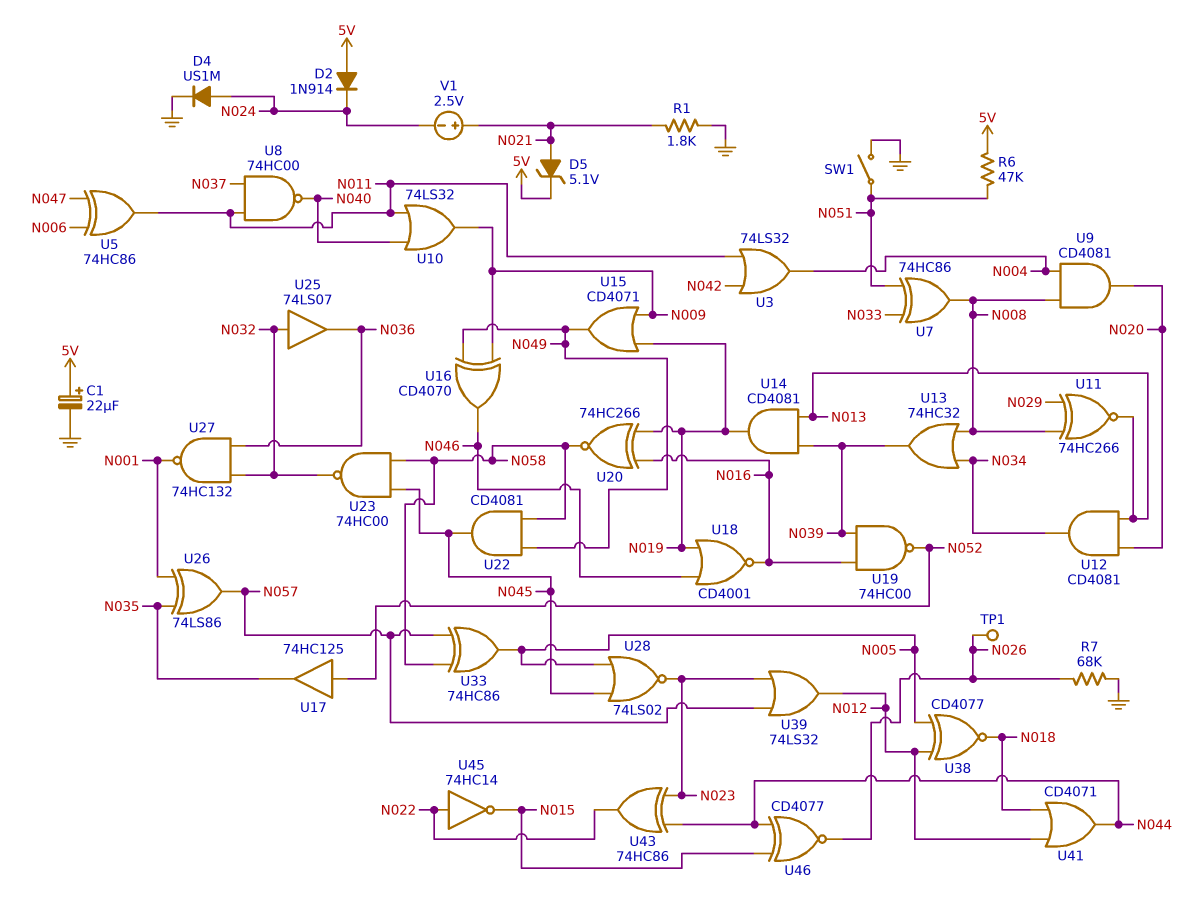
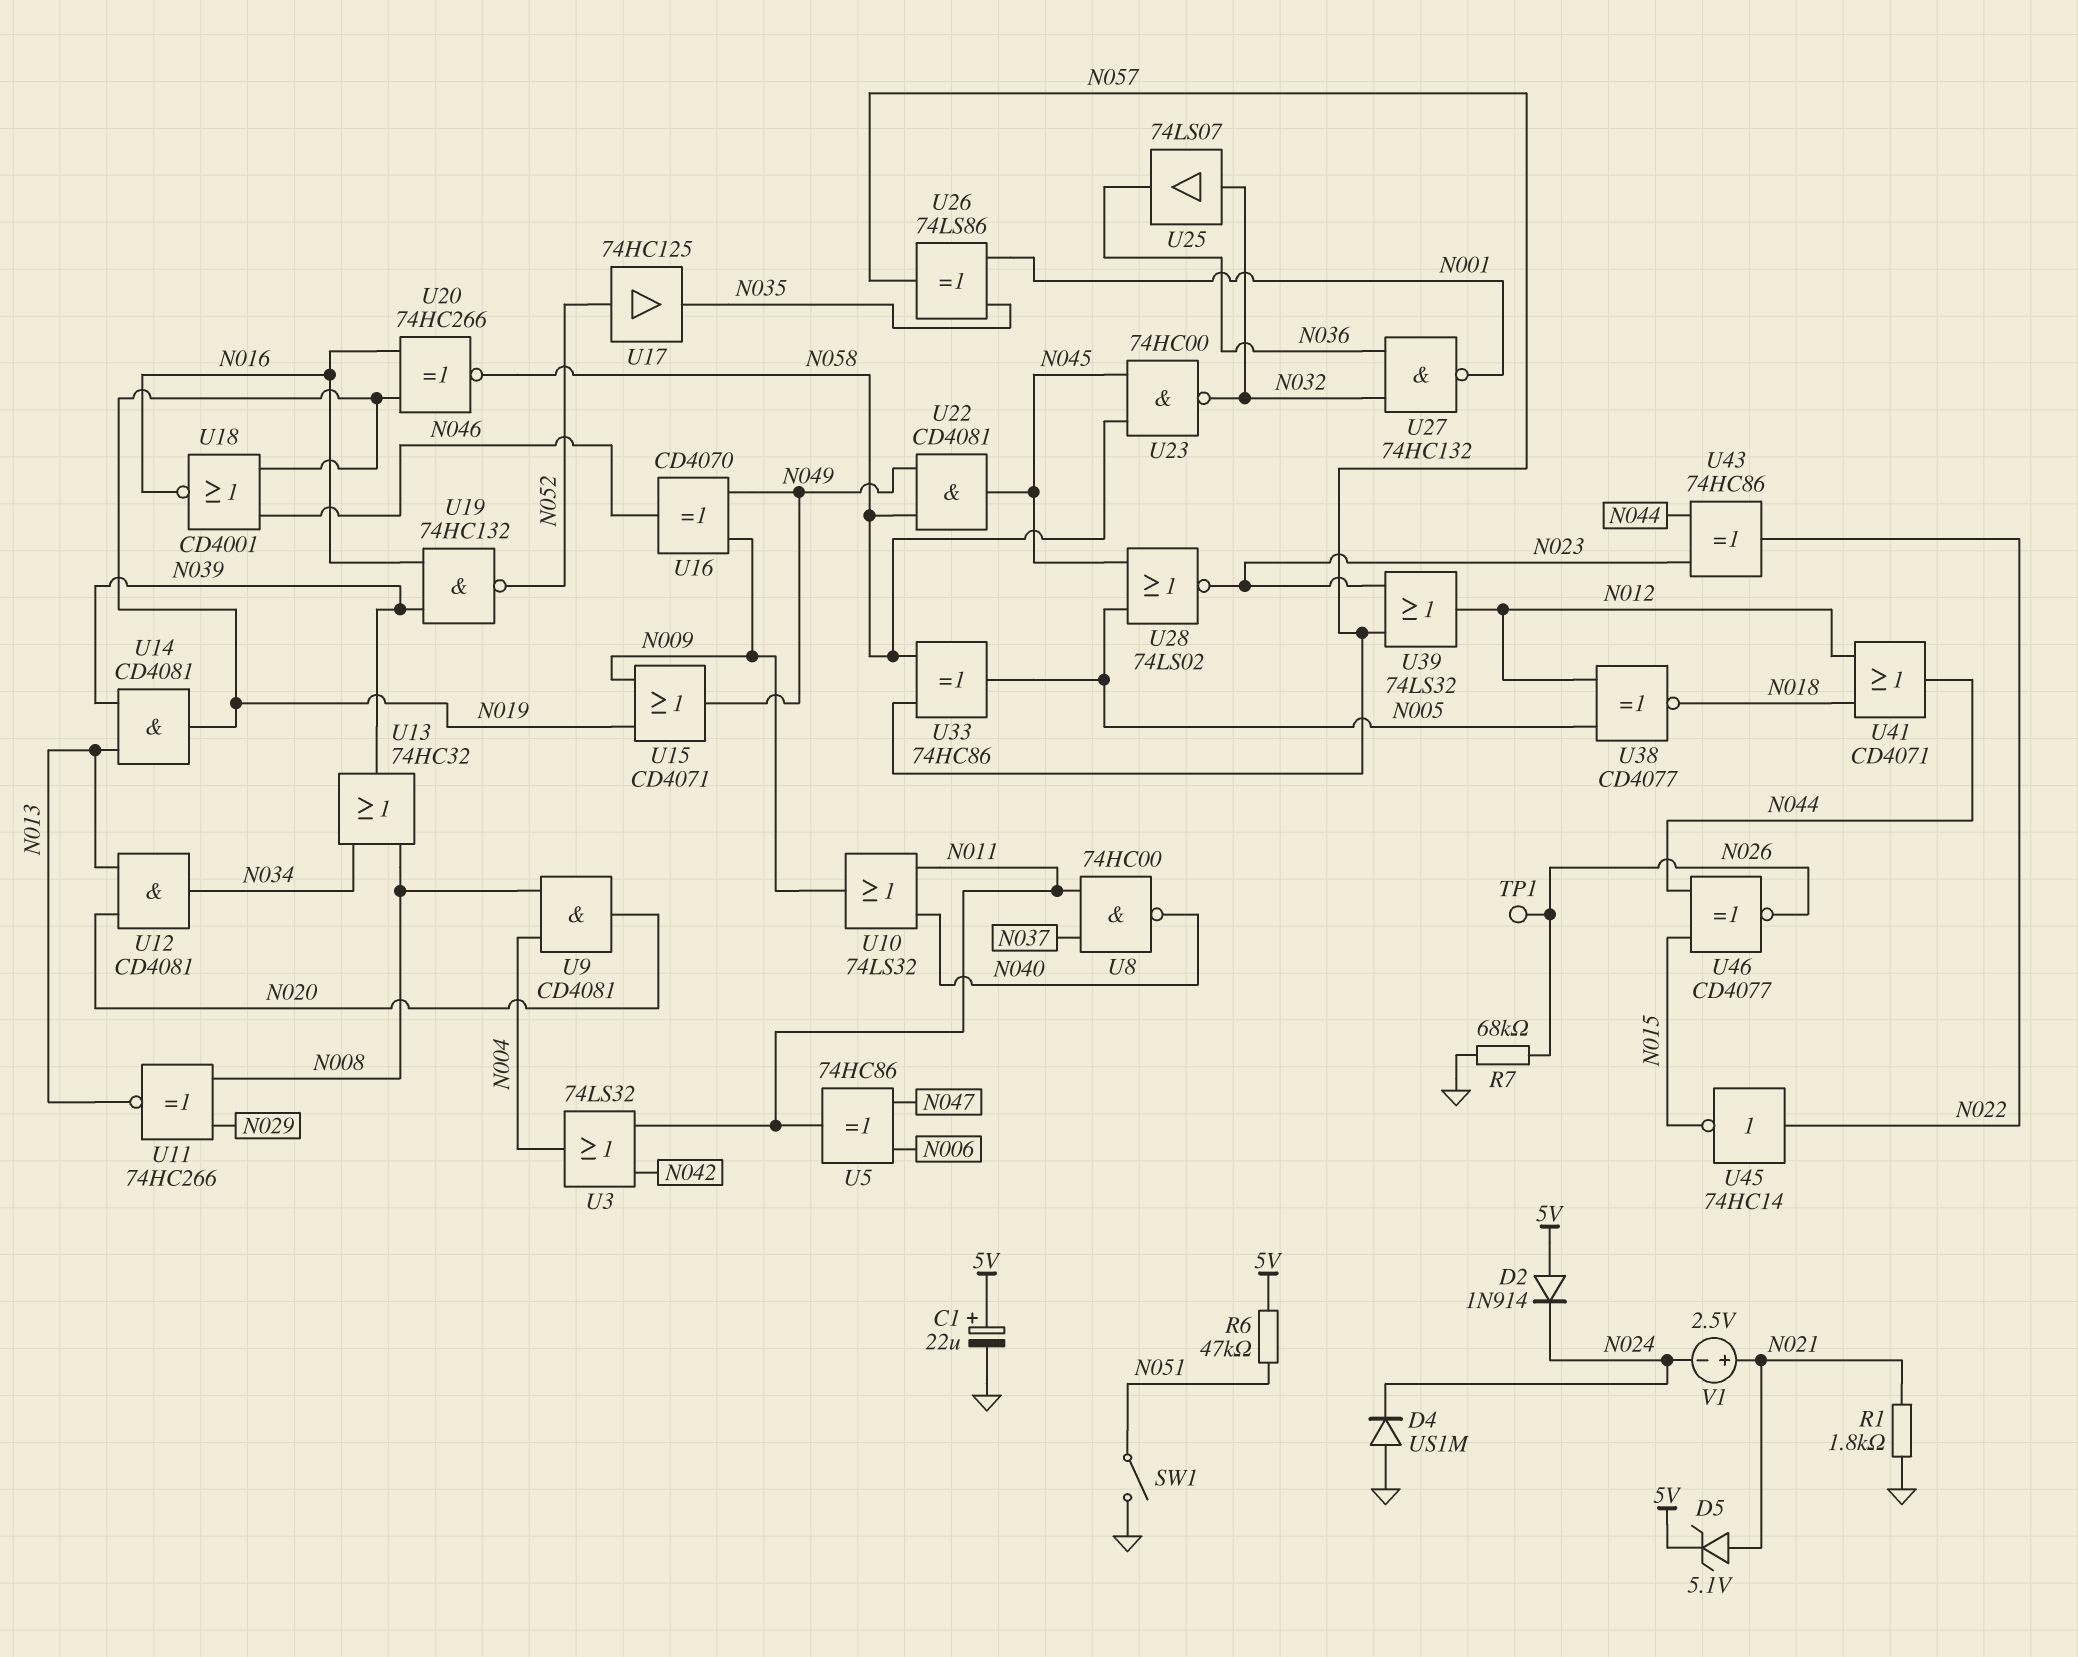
D4: diode US1M (A N024, K GND) -> diode US1M (A GND, K N024)
U7: XOR 74HC86 (in N033, in N051, out N008) -> none
U19: NAND 74HC00 (in N016, in N039, out N052) -> NAND 74HC132 (in N016, in N039, out N052)

